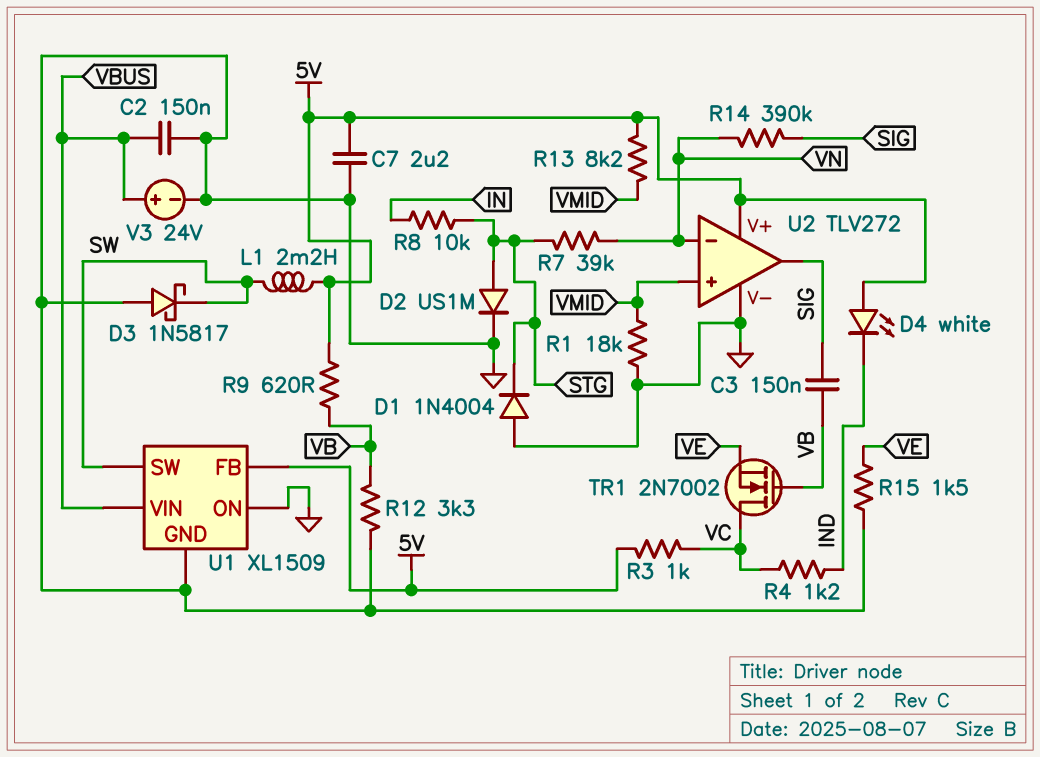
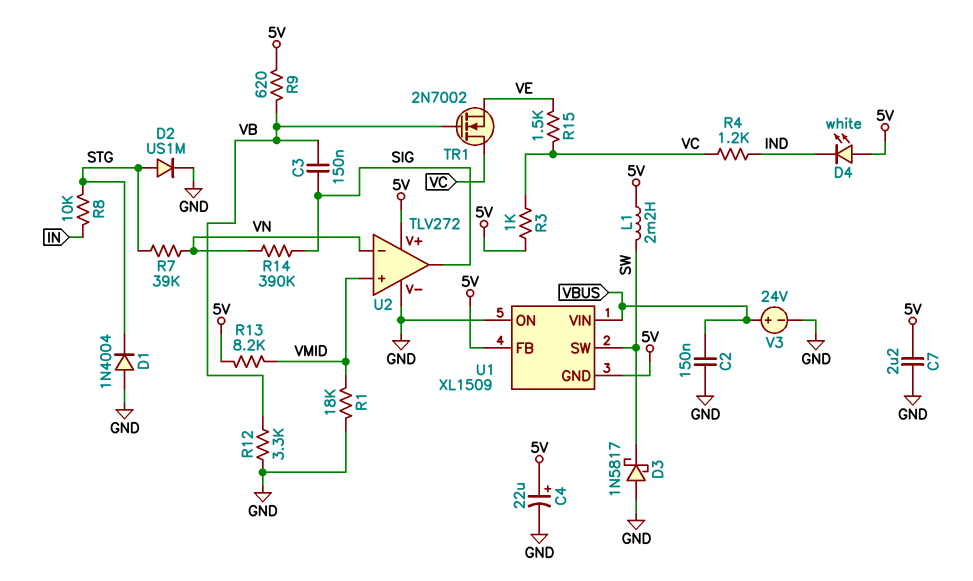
C4: none -> 22uF (plus 5V, minus GND)
R15: 1.5k (GND, VE) -> 1.5k (VC, VE)
U1 pin GND: GND -> 5V

